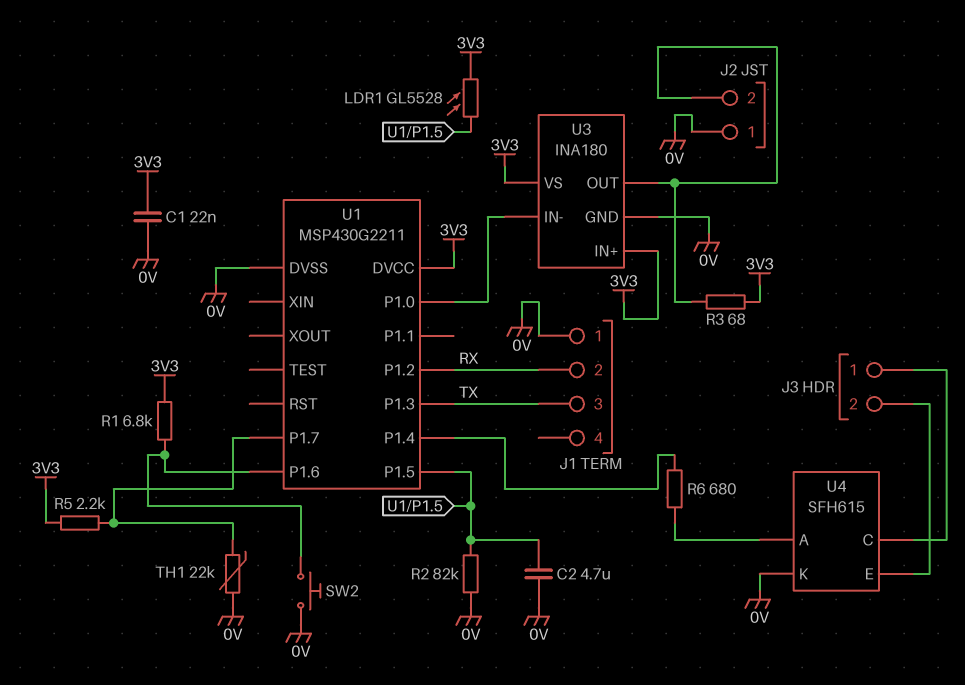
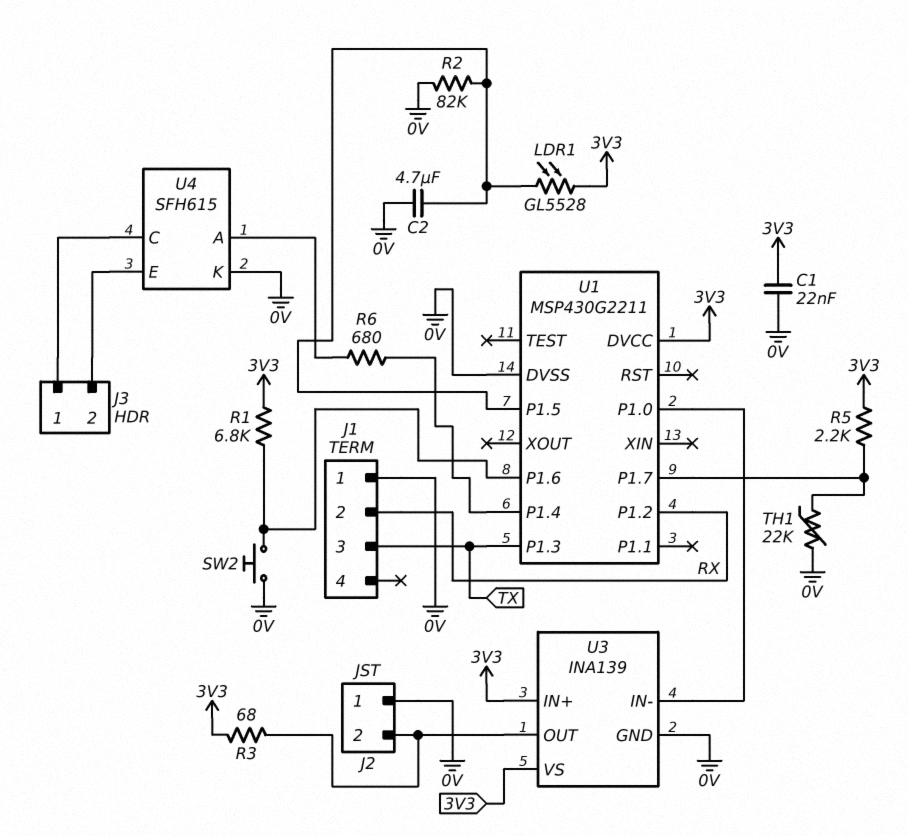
U3: INA180 -> INA139

